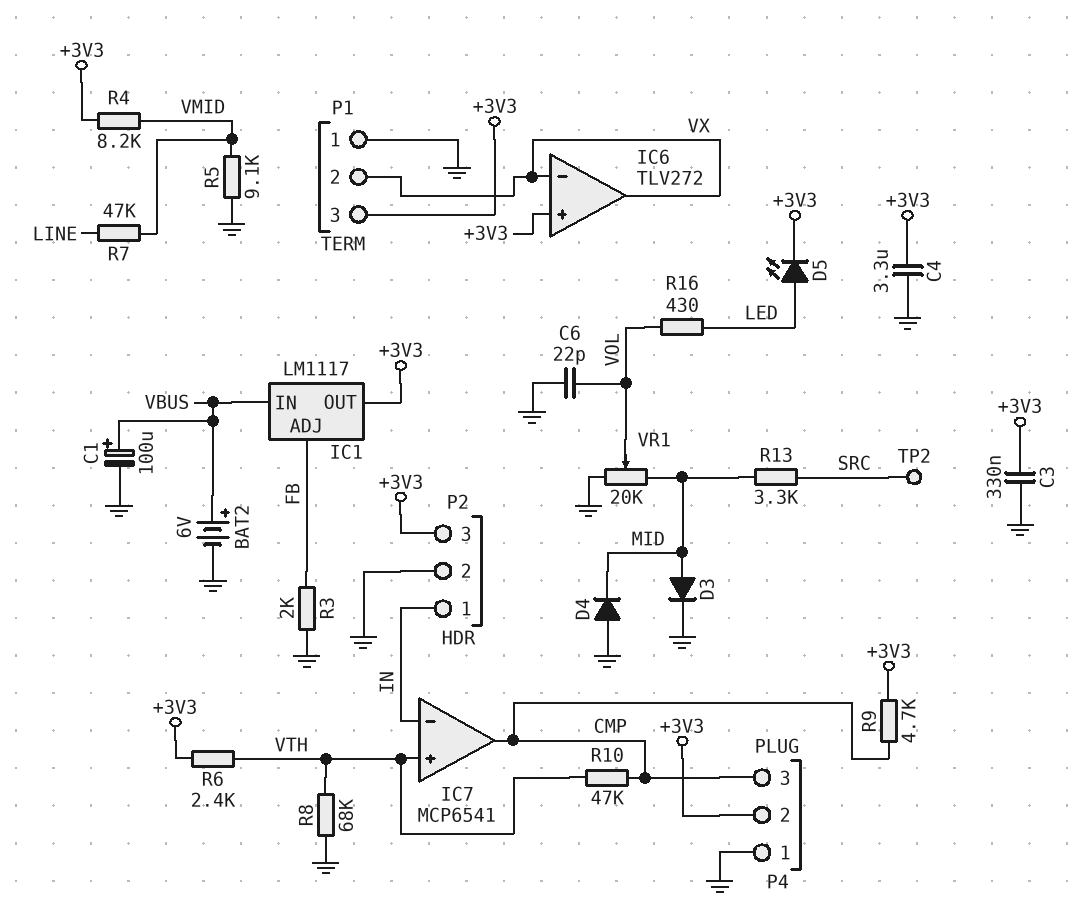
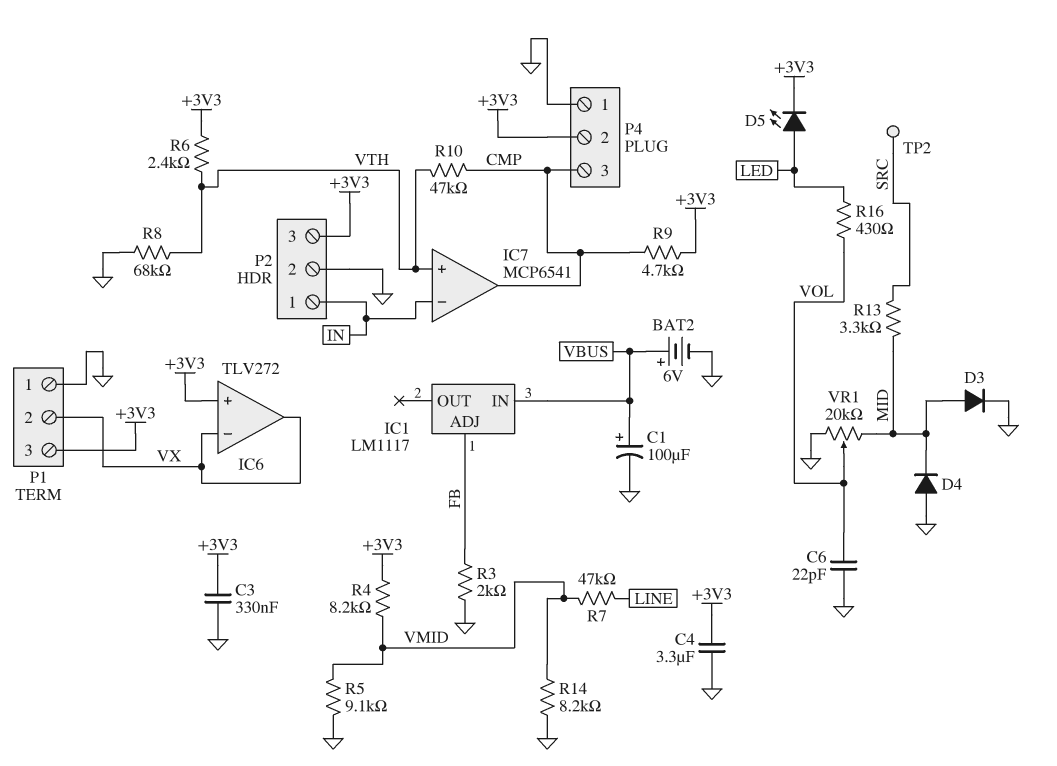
IC1 pin OUT: +3V3 -> none
R14: none -> 8.2k (GND, VMID)

